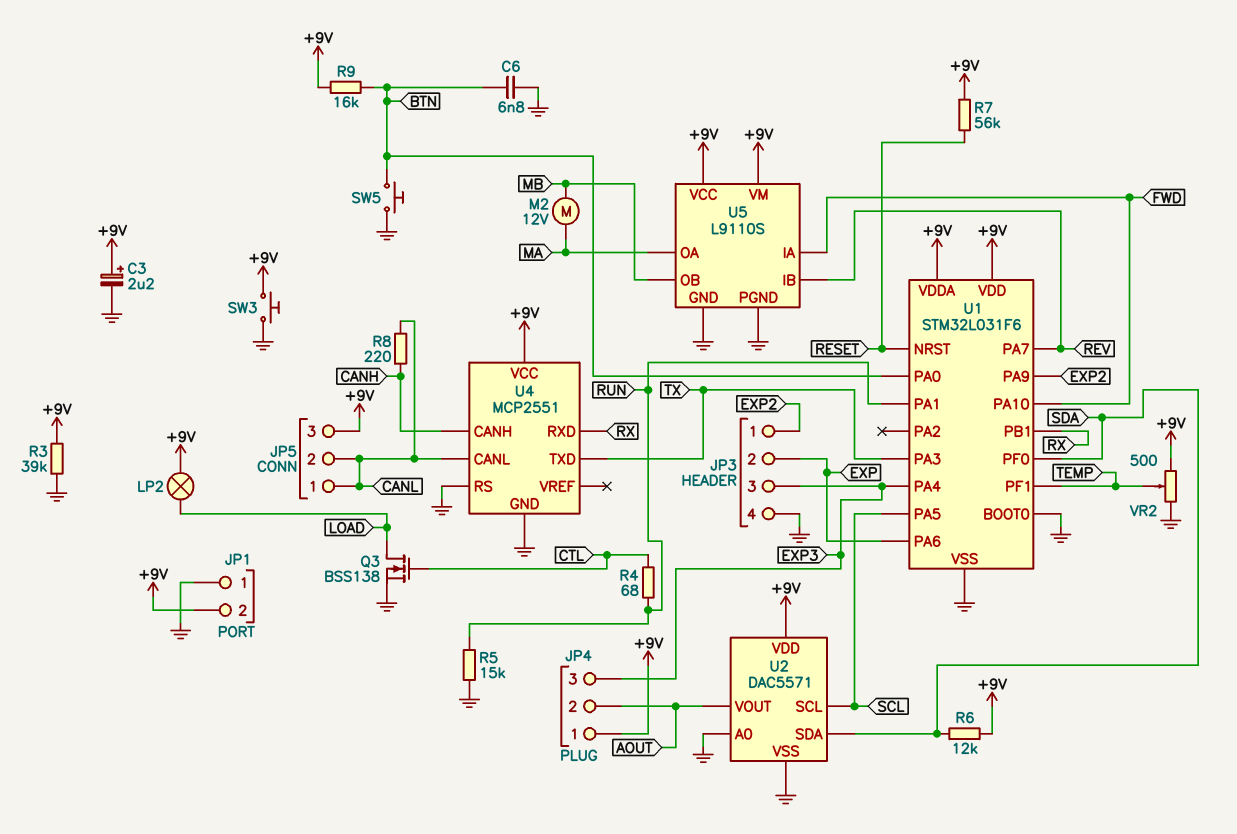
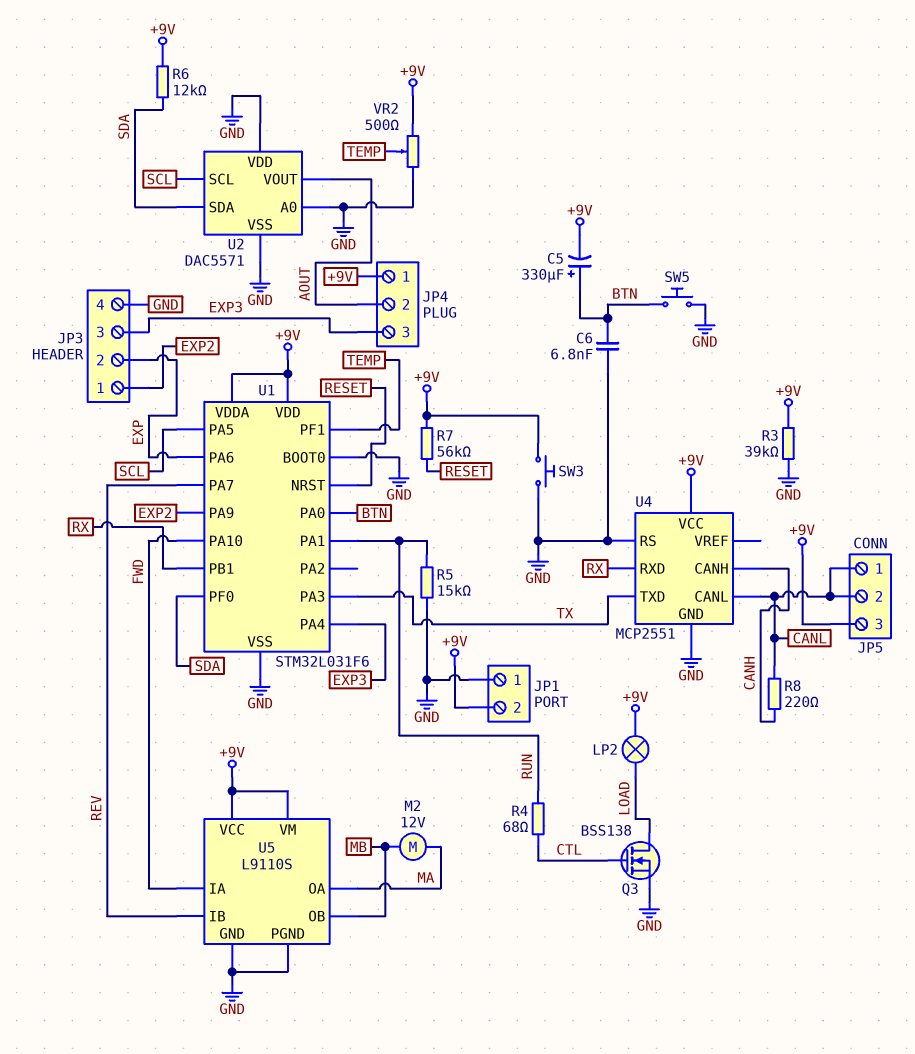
C3: 2.2uF (plus +9V, minus GND) -> none
C5: none -> 330uF (plus BTN, minus +9V)
R9: 16k (+9V, BTN) -> none
U2 pin VDD: +9V -> GND

